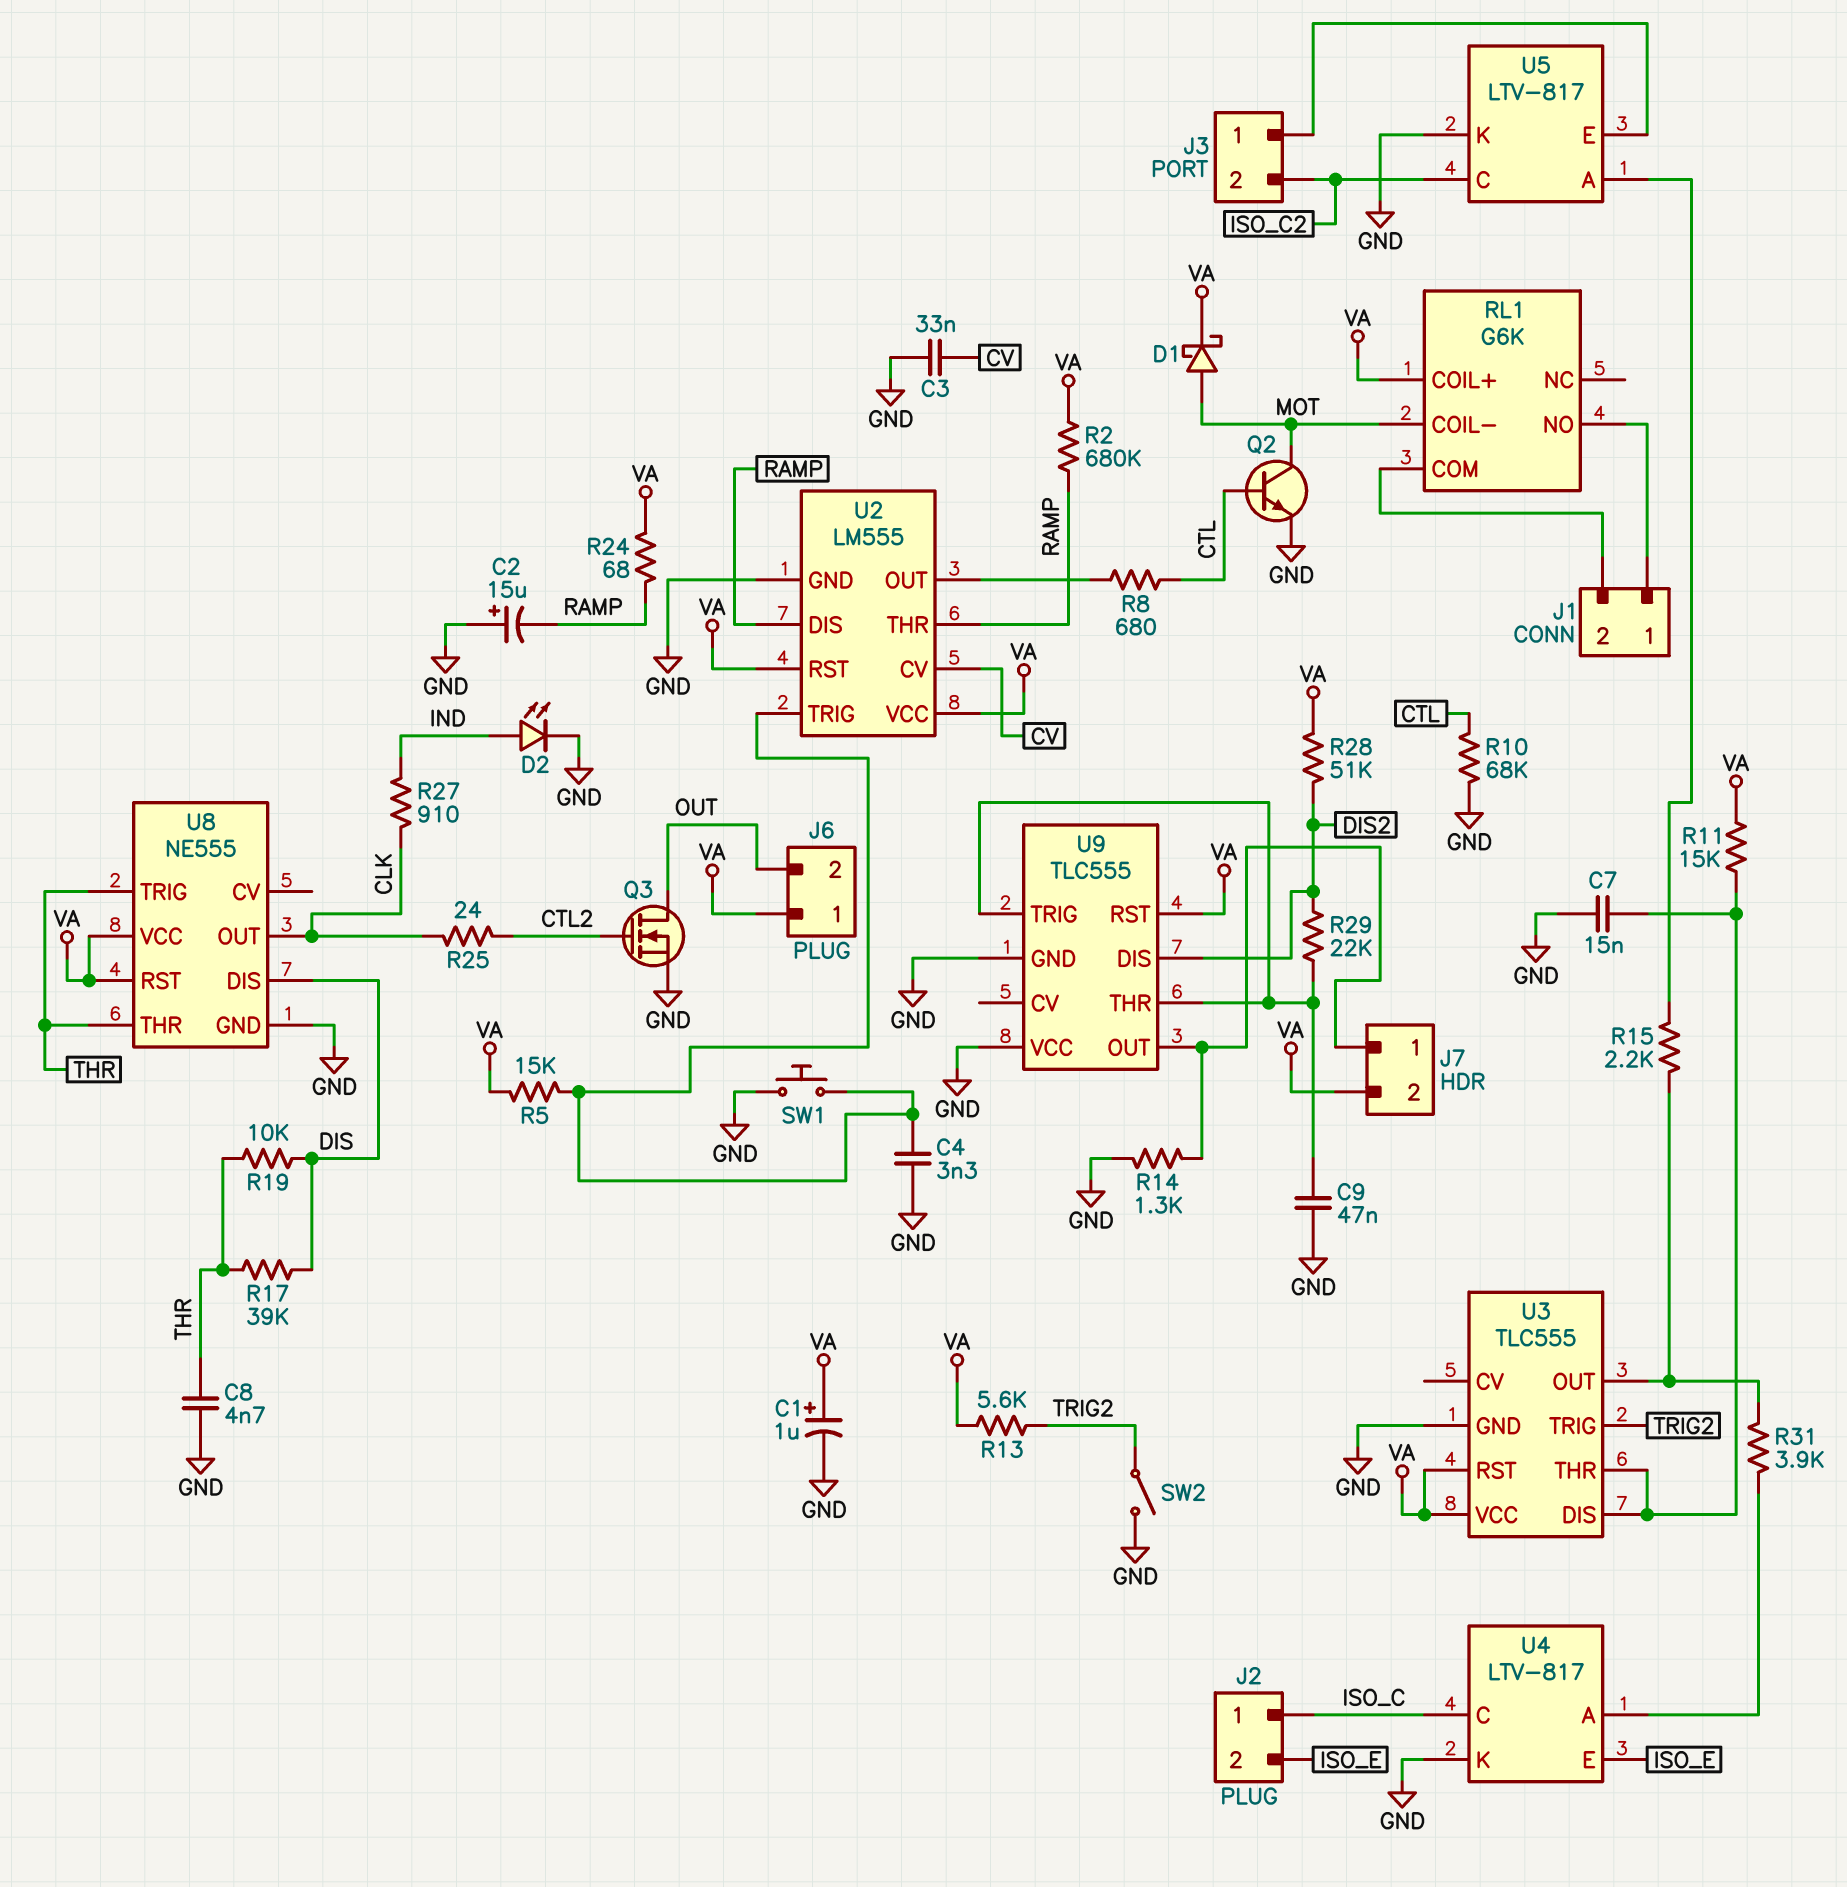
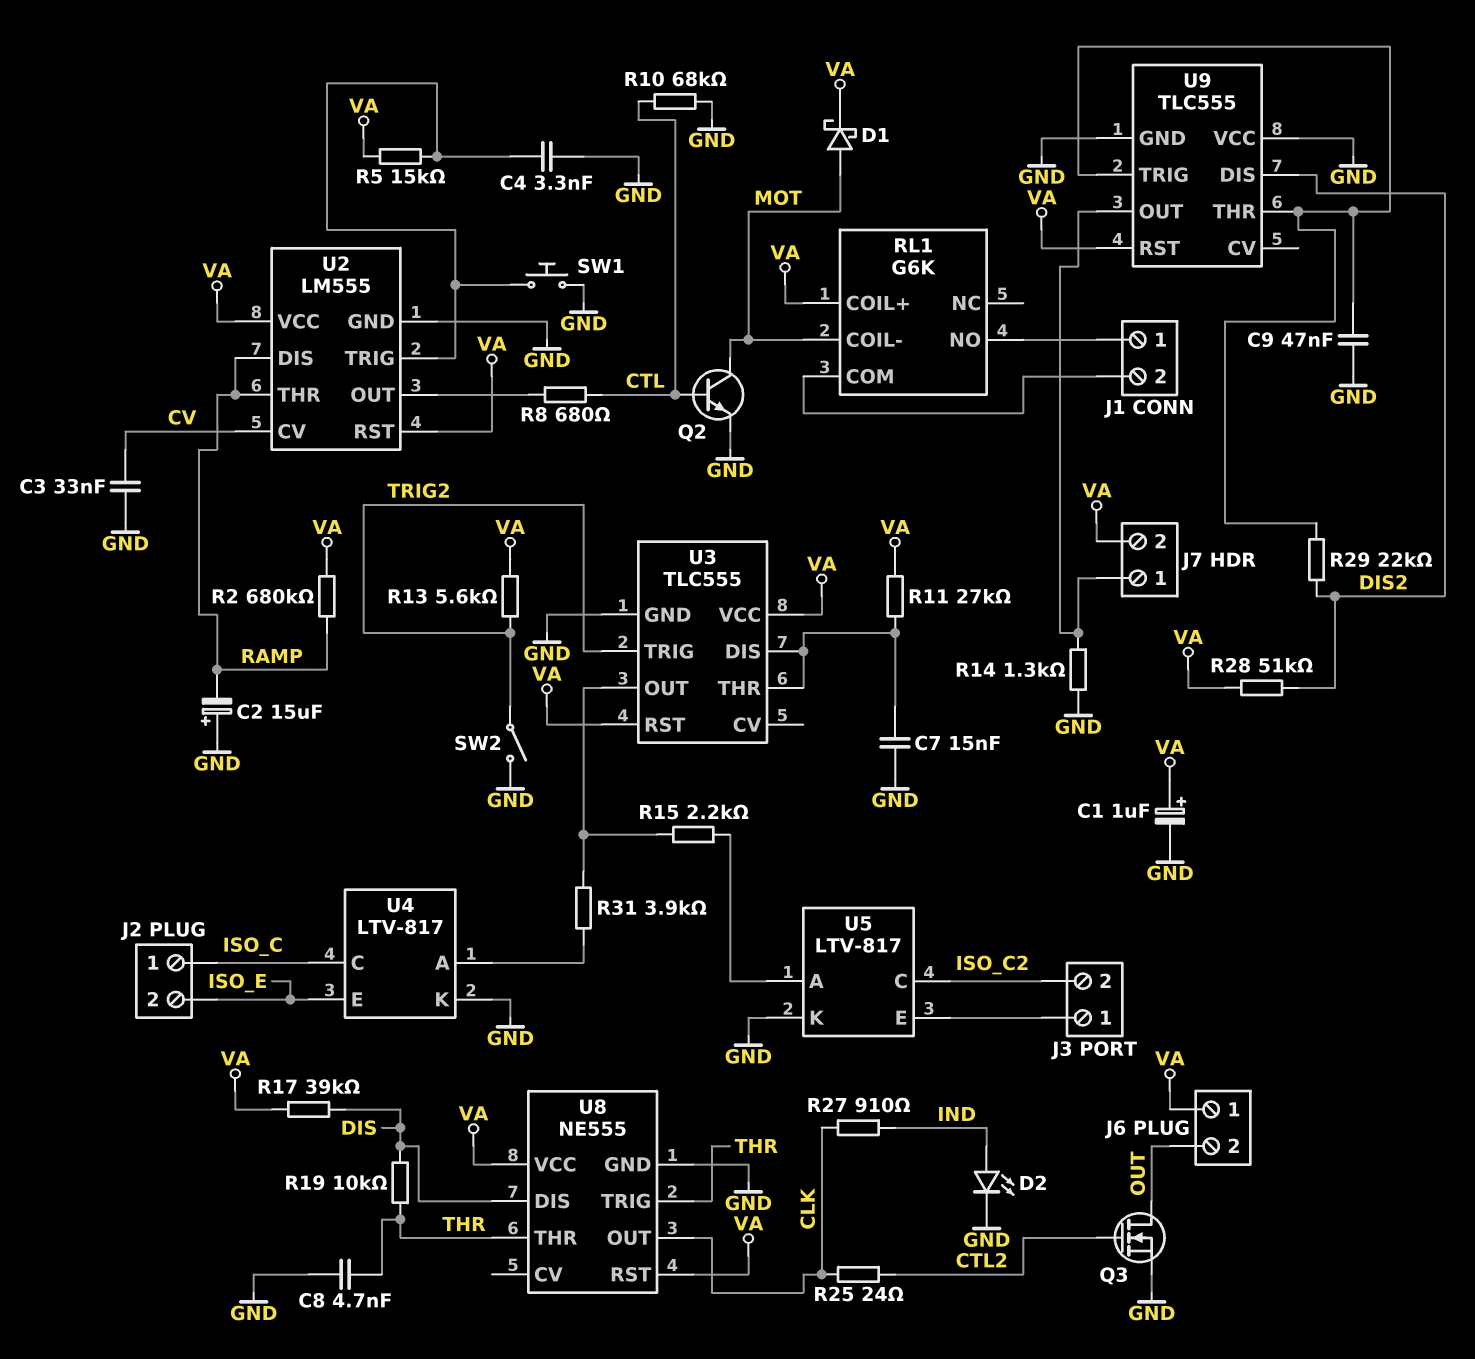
R11: 15k (U3/DIS, VA) -> 27k (U3/DIS, VA)
R17: 39k (DIS, THR) -> 39k (DIS, VA)
R24: 68 (RAMP, VA) -> none

